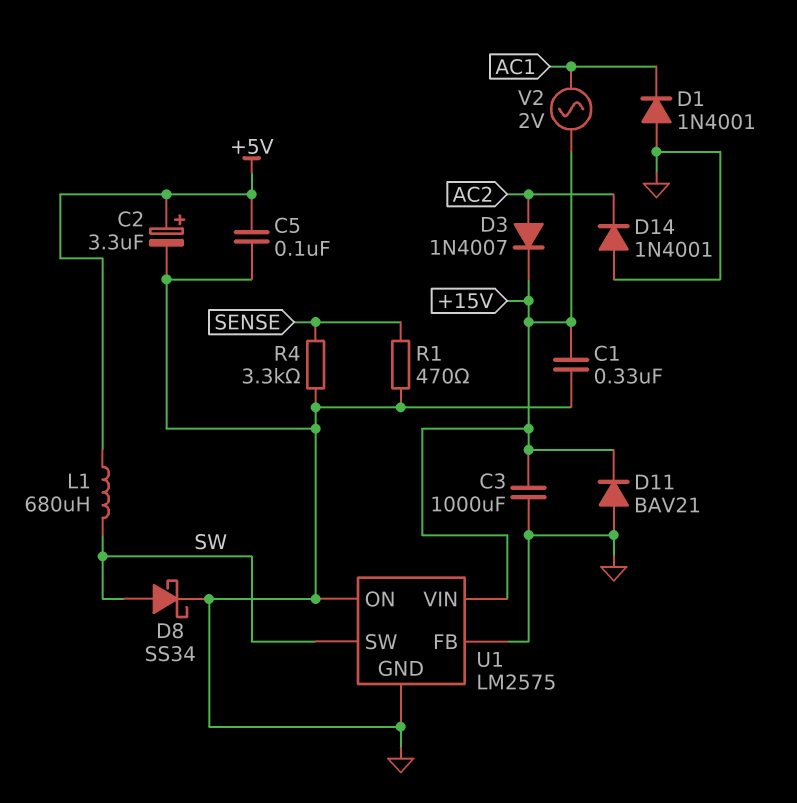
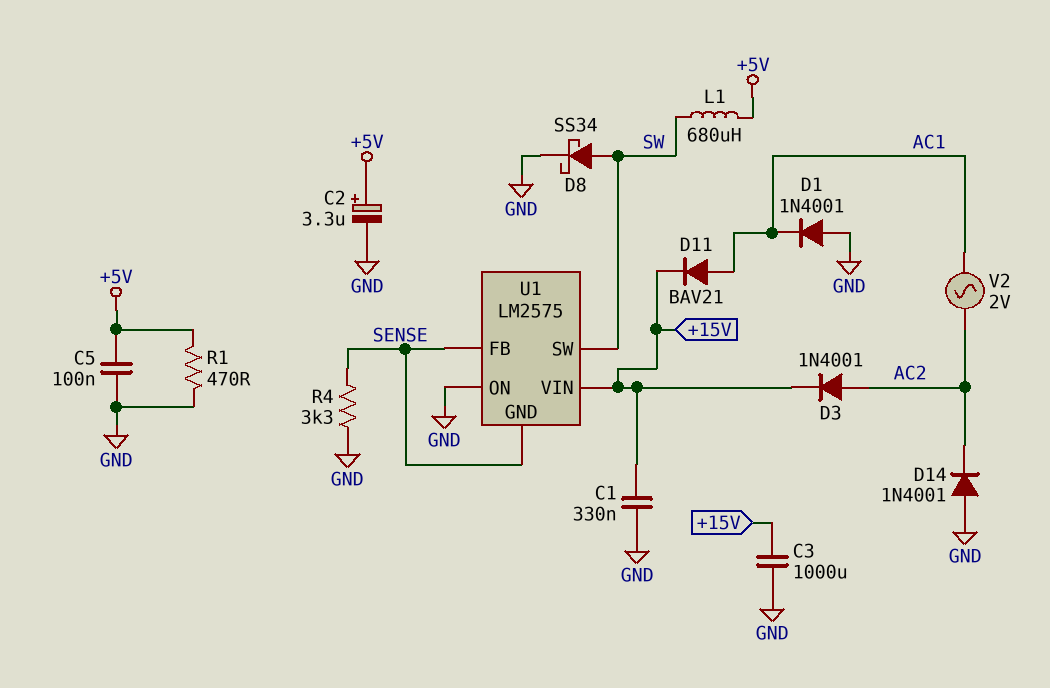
D3: diode 1N4007 (A AC2, K +15V) -> diode 1N4001 (A AC2, K +15V)
D11: diode BAV21 (A GND, K +15V) -> diode BAV21 (A AC1, K +15V)
R1: 470 (GND, SENSE) -> 470 (+5V, GND)
U1 pin FB: GND -> SENSE
U1 pin GND: GND -> SENSE
V2: AC 2V (+15V, AC1) -> AC 2V (AC1, AC2)

